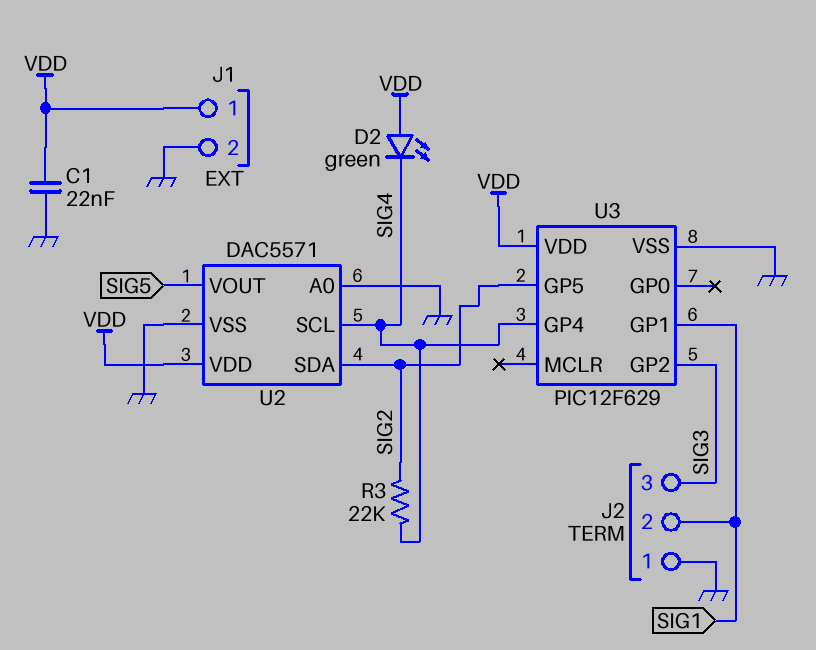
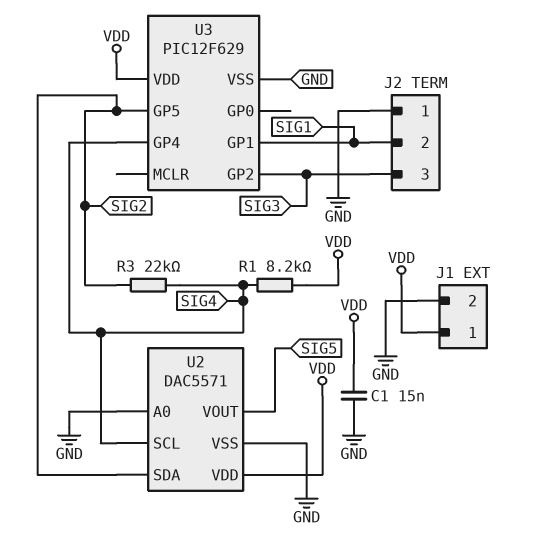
C1: 22nF (GND, VDD) -> 15nF (GND, VDD)
D2: LED green (A VDD, K SIG4) -> none
R1: none -> 8.2k (SIG4, VDD)

